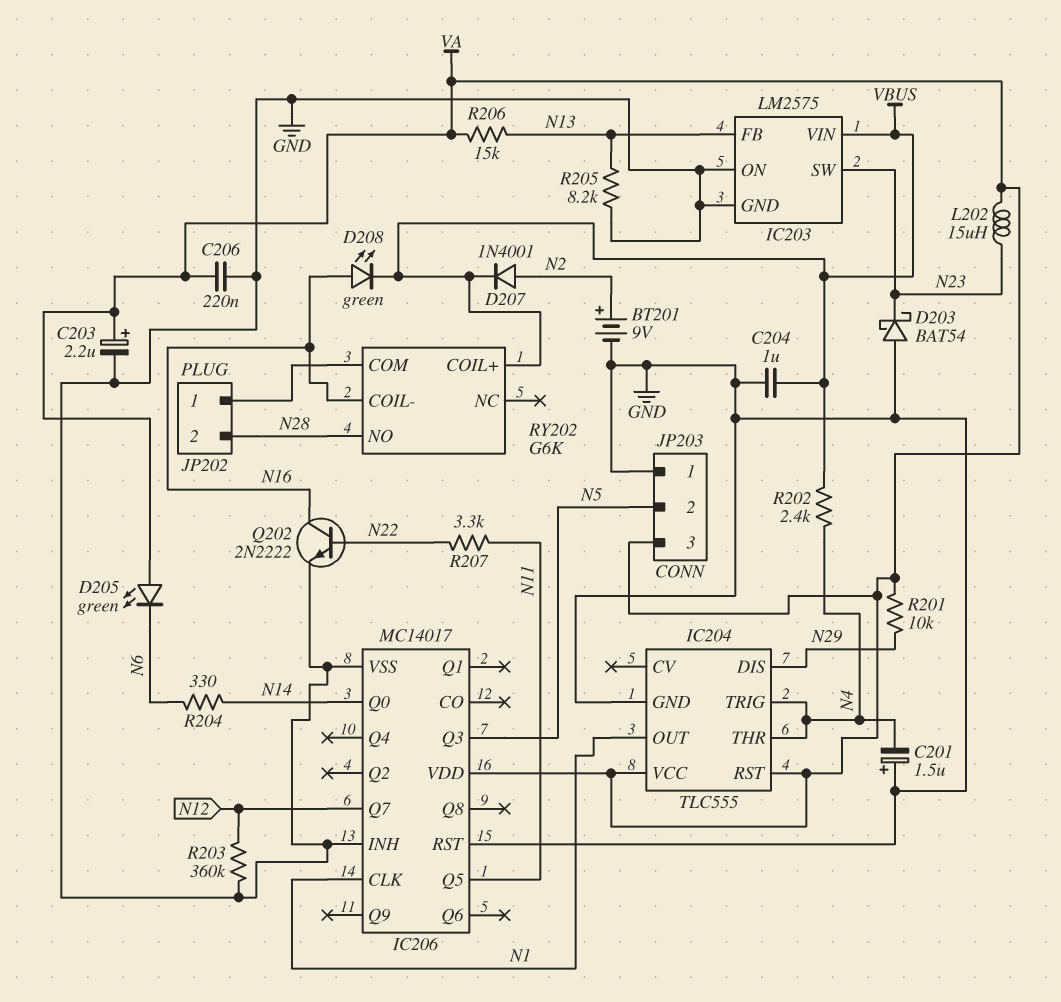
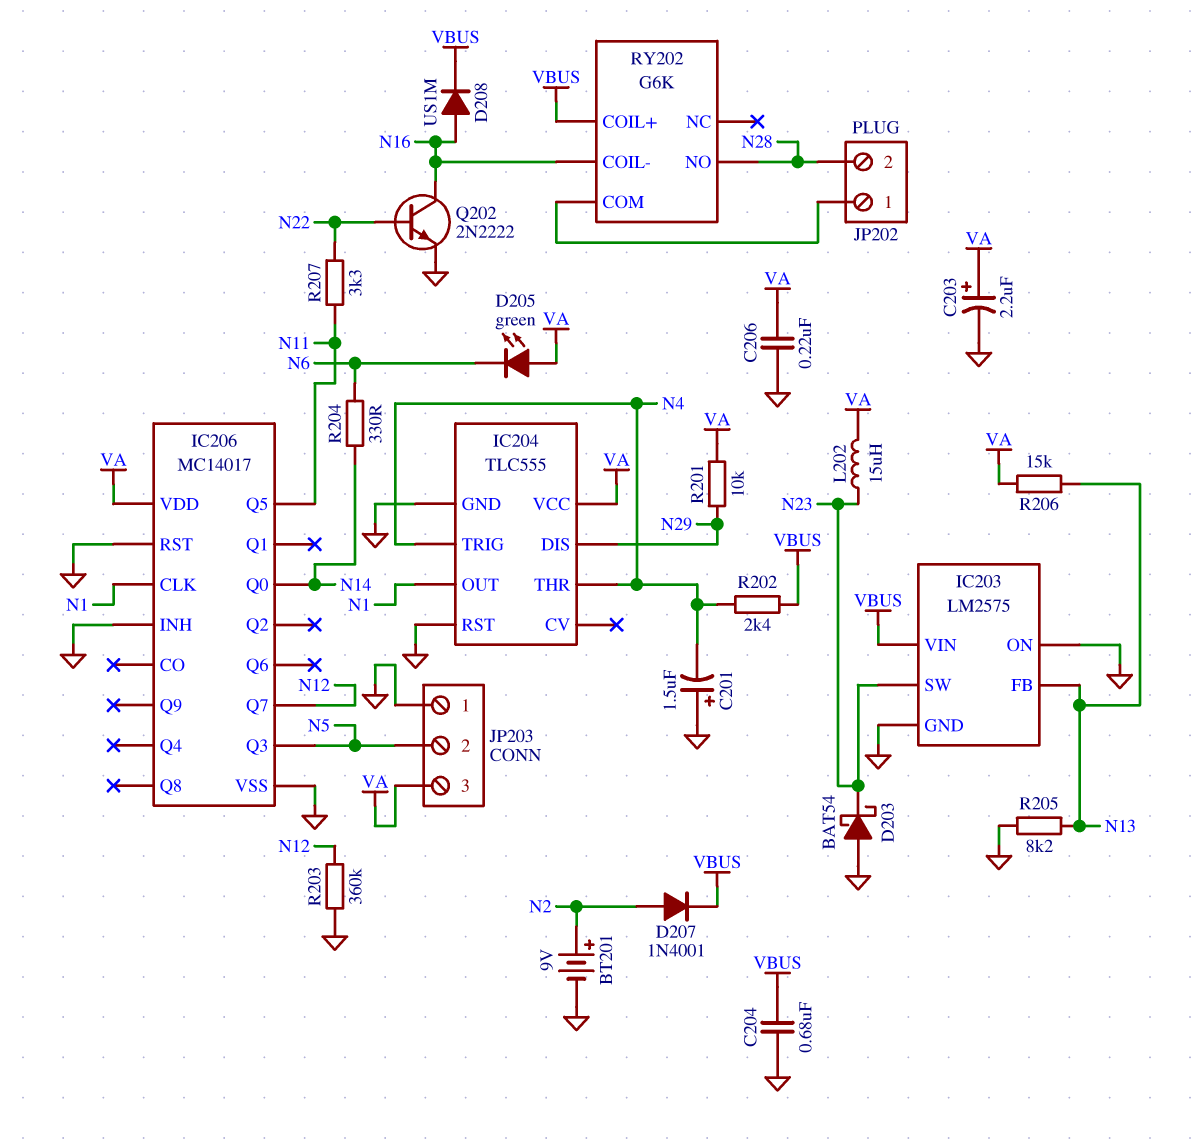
C204: 1uF (GND, VBUS) -> 680nF (GND, VBUS)
D208: LED green (A N16, K VBUS) -> diode US1M (A N16, K VBUS)
IC204 pin RST: VA -> GND

